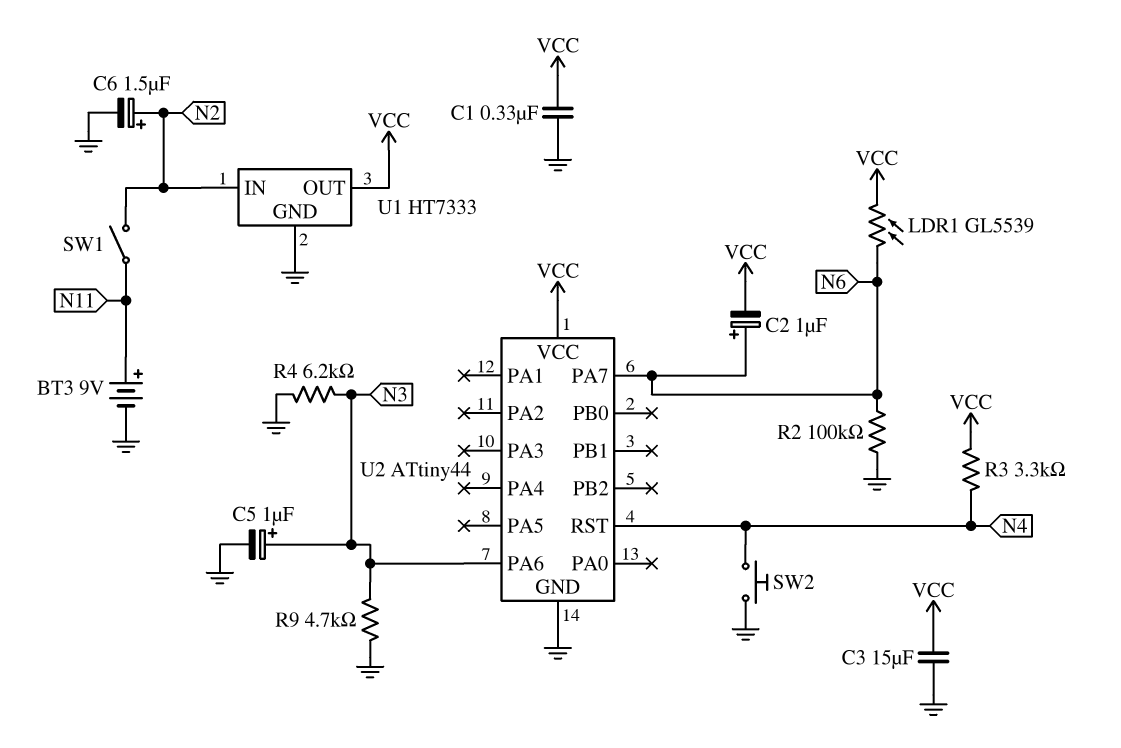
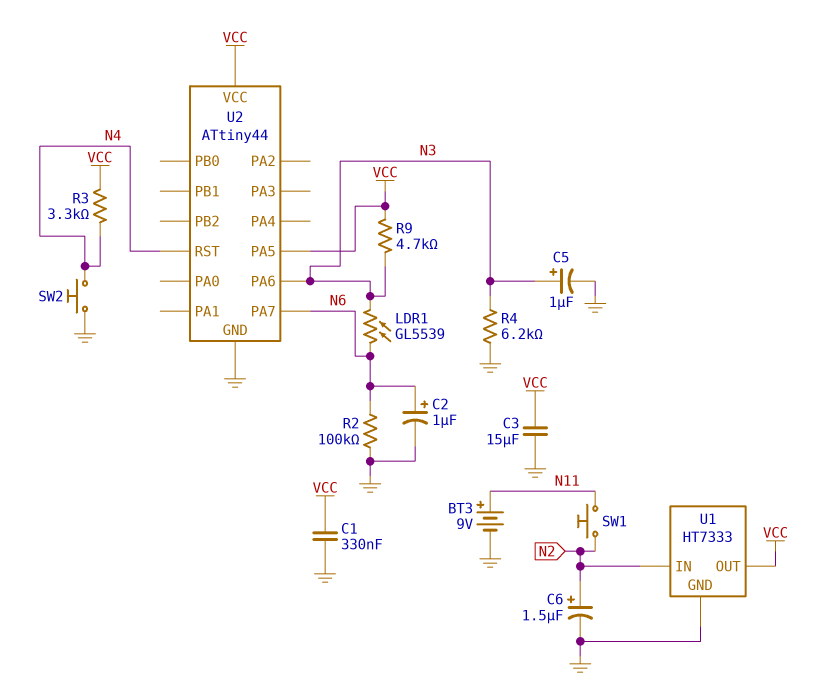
C2: 1uF (plus N6, minus VCC) -> 1uF (plus N6, minus GND)
LDR1: GL5539 (N6, VCC) -> GL5539 (N3, N6)
R9: 4.7k (GND, N3) -> 4.7k (N3, VCC)
SW1: switch (N2, N11) -> button (N2, N11)
U2 pin PA5: none -> VCC

